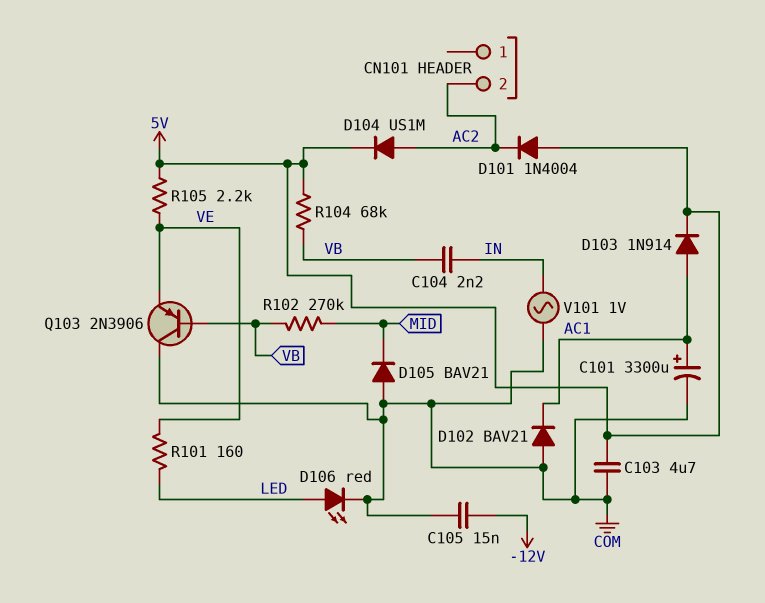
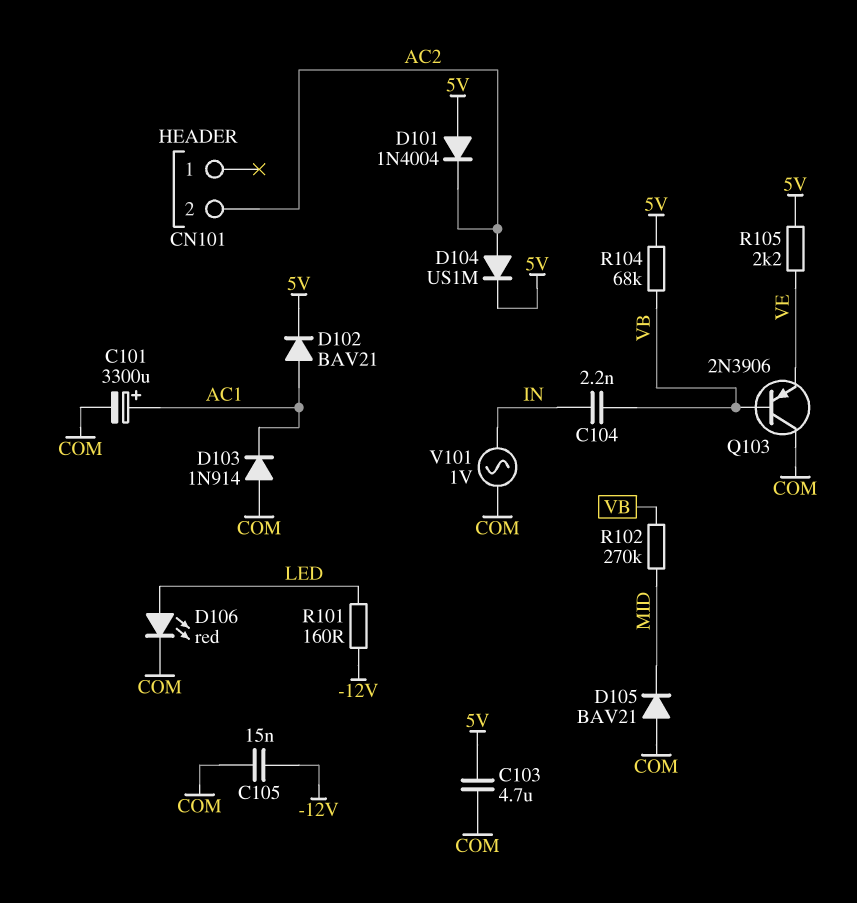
D102: diode BAV21 (A COM, K AC1) -> diode BAV21 (A AC1, K 5V)
D103: diode 1N914 (A AC1, K 5V) -> diode 1N914 (A COM, K AC1)
R101: 160 (LED, VE) -> 160 (-12V, LED)

